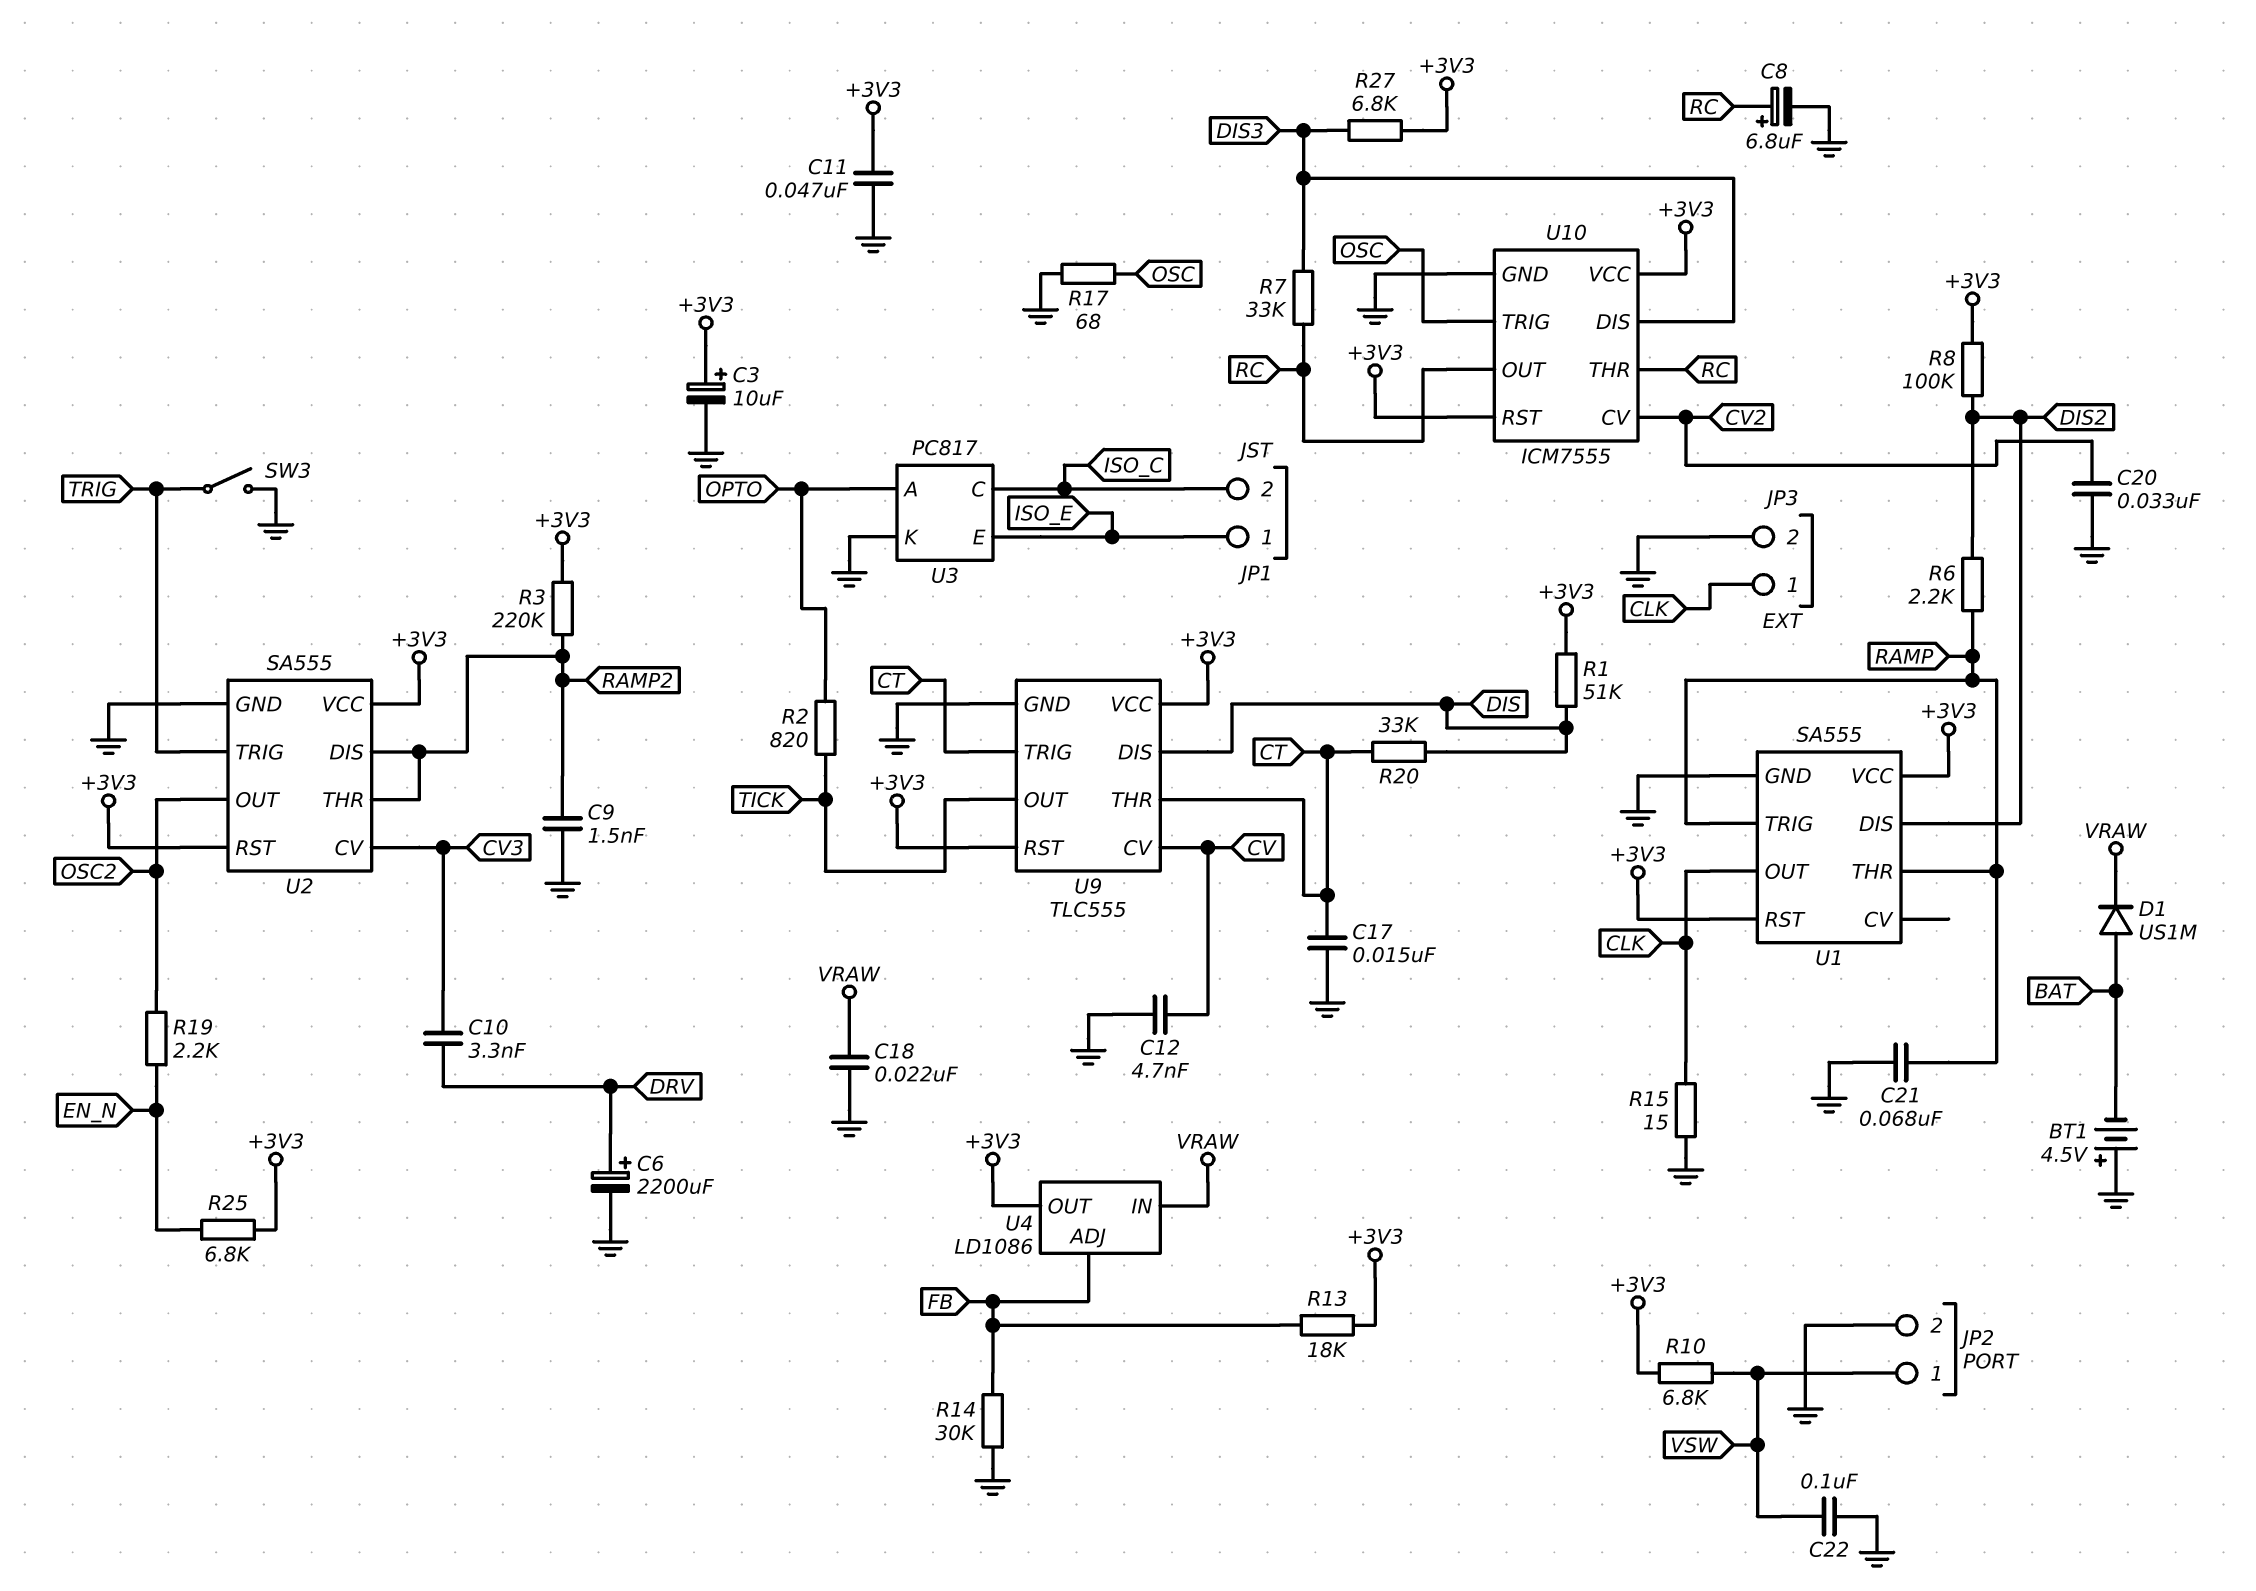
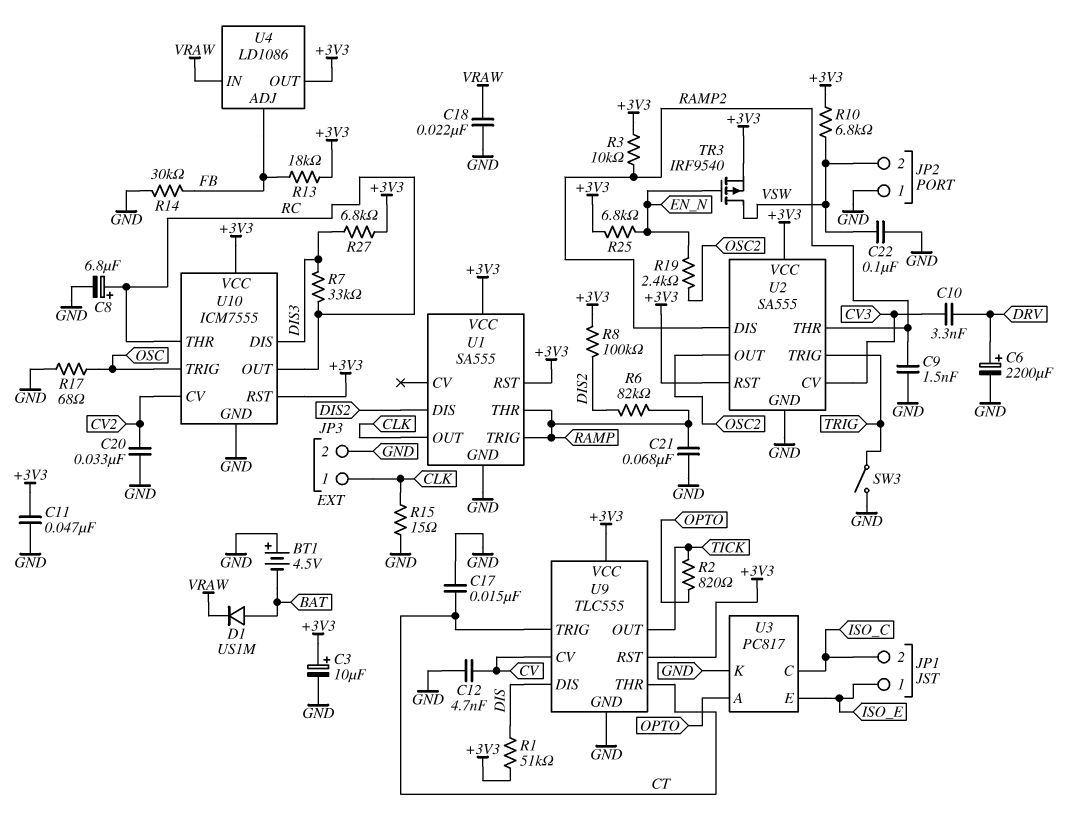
JP2 pin 1: VSW -> GND
JP2 pin 2: GND -> VSW
R3: 220k (+3V3, RAMP2) -> 10k (+3V3, RAMP2)
R6: 2.2k (DIS2, RAMP) -> 82k (DIS2, RAMP)
R19: 2.2k (EN_N, OSC2) -> 2.4k (EN_N, OSC2)
R20: 33k (CT, DIS) -> none
TR3: none -> PMOS IRF9540 (G EN_N, D VSW, S +3V3)

